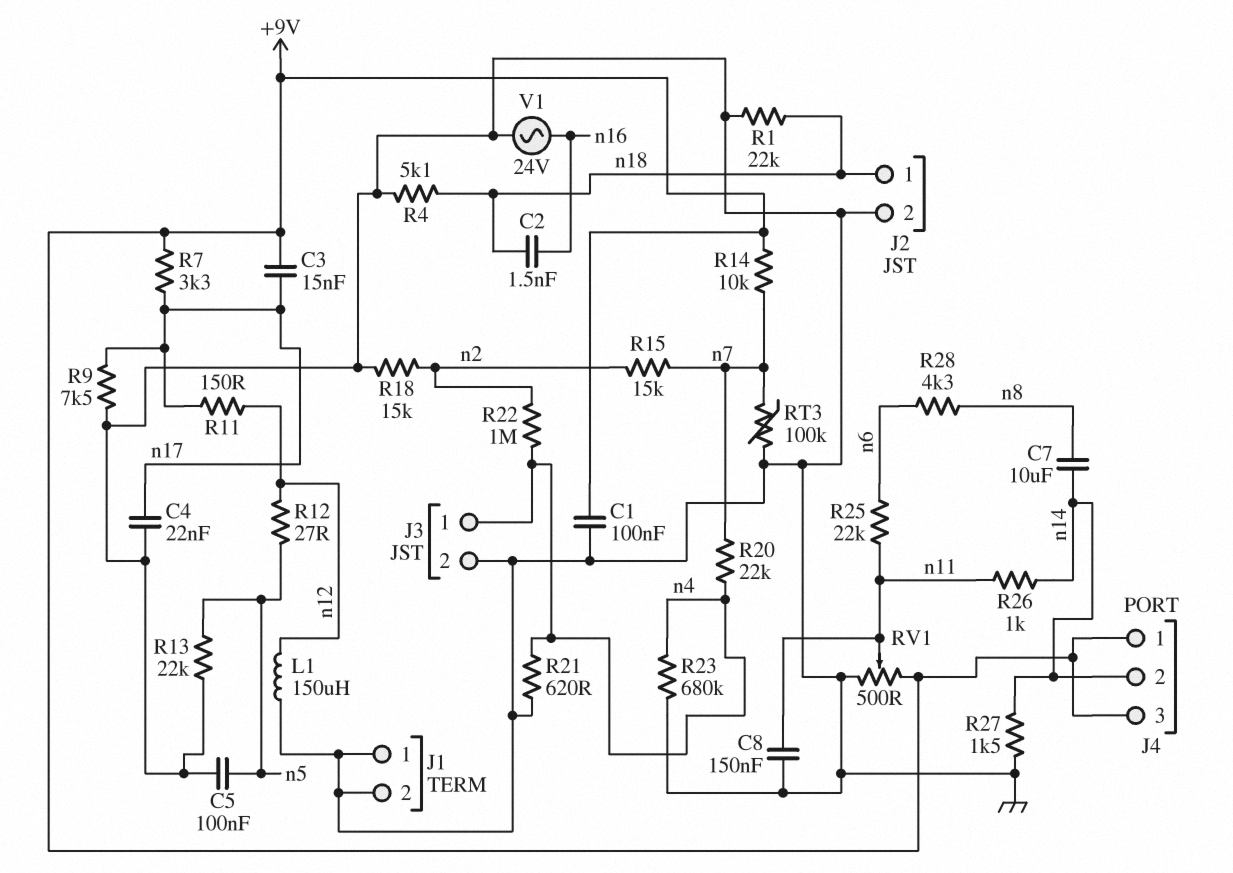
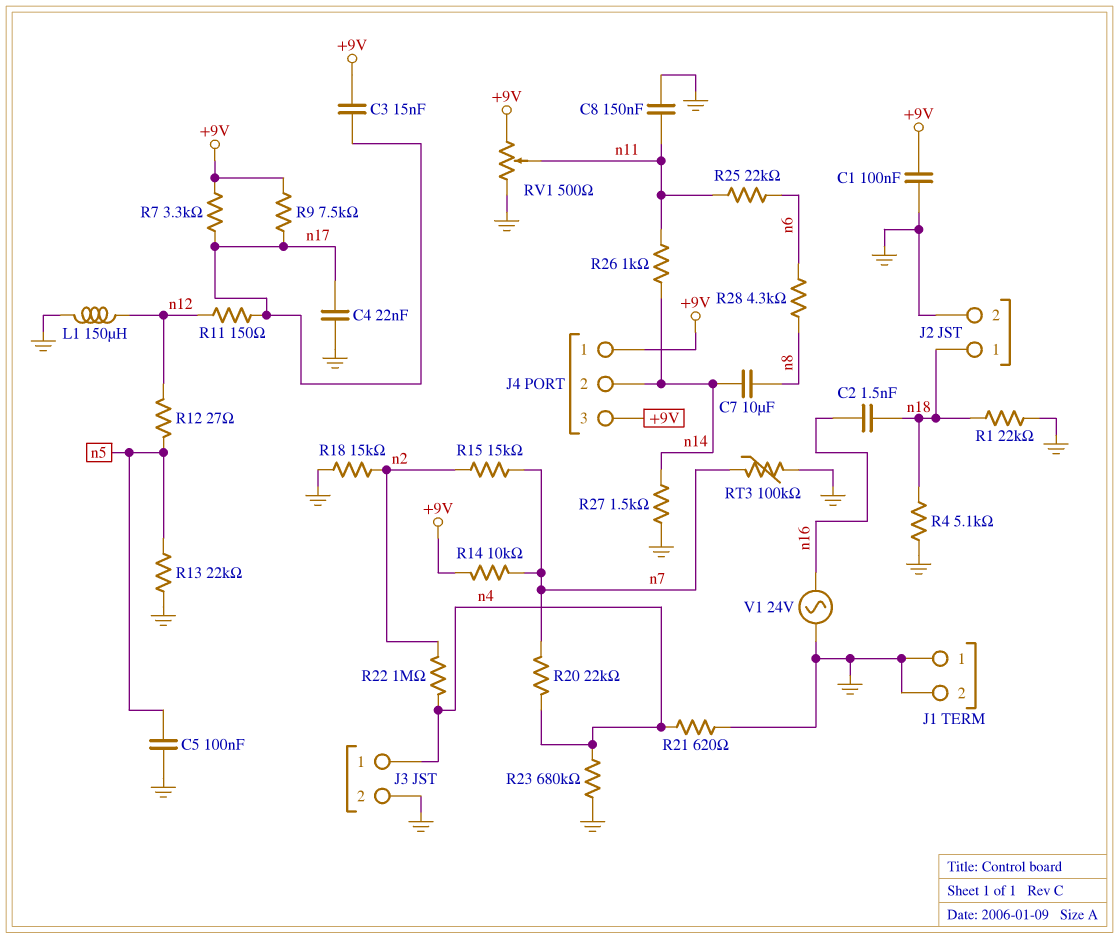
R9: 7.5k (GND, n17) -> 7.5k (+9V, n17)

